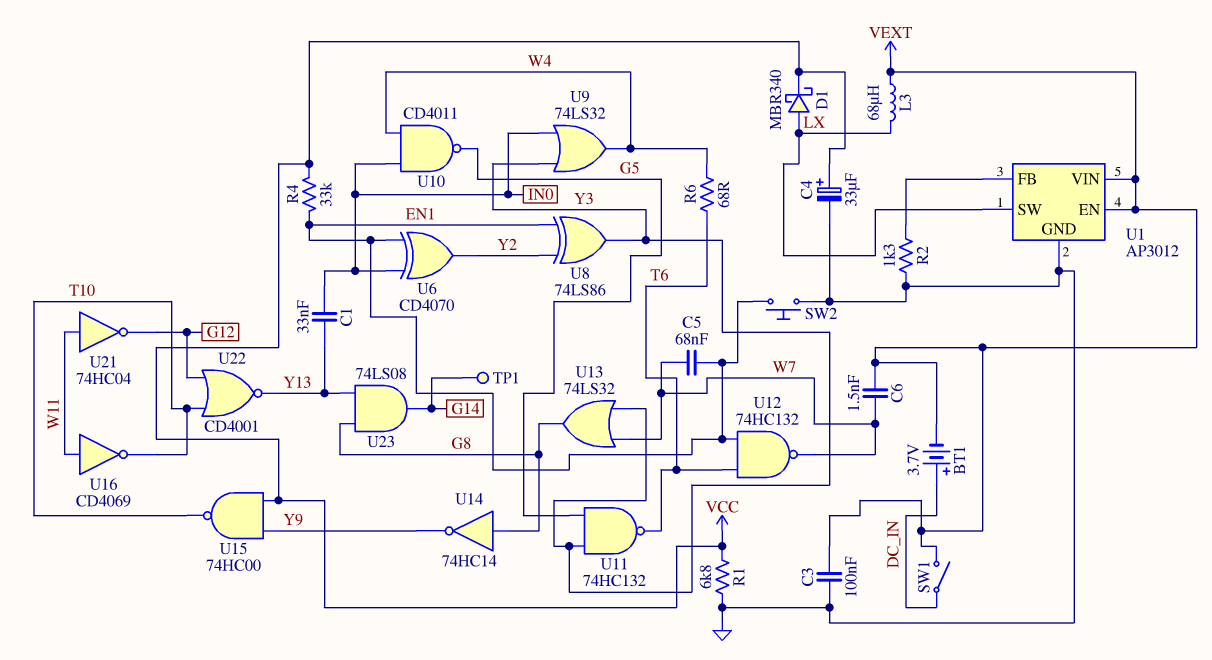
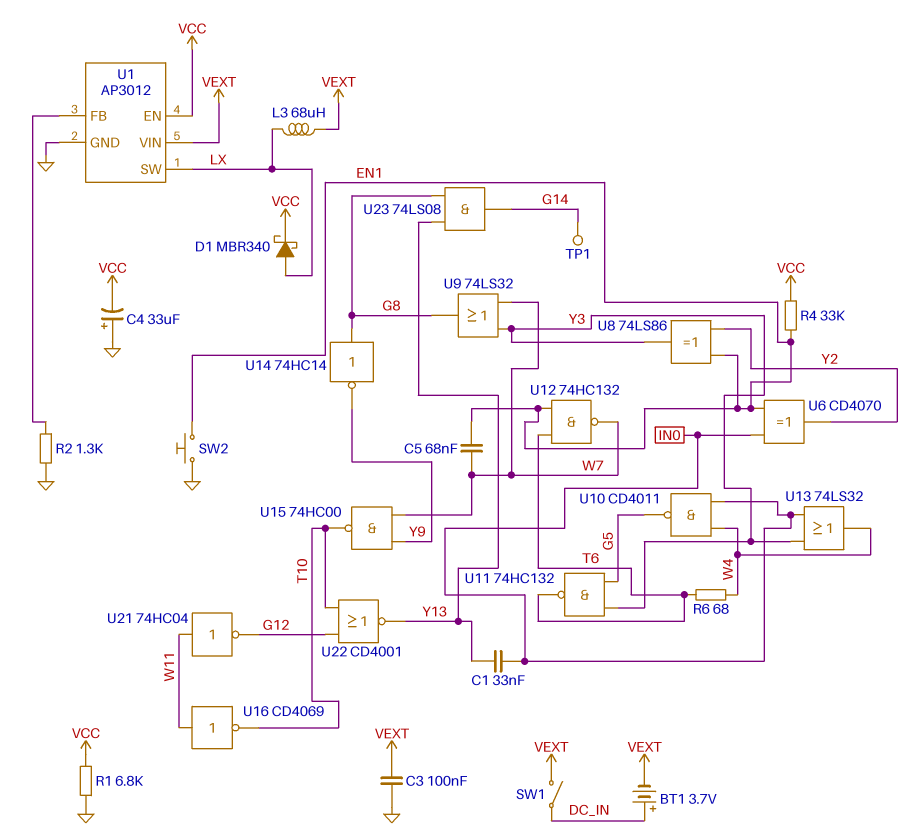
C4: 33uF (plus VCC, minus GND) -> 33uF (plus GND, minus VCC)
C6: 1.5nF (VEXT, W7) -> none
U1 pin EN: VEXT -> VCC
U9: OR 74LS32 (in IN0, in Y3, out W4) -> OR 74LS32 (in W7, in Y3, out G8)
U13: OR 74LS32 (in W7, in Y3, out G8) -> OR 74LS32 (in IN0, in Y3, out W4)
U15: NAND 74HC00 (in VCC, in Y9, out T10) -> NAND 74HC00 (in W7, in Y9, out T10)

